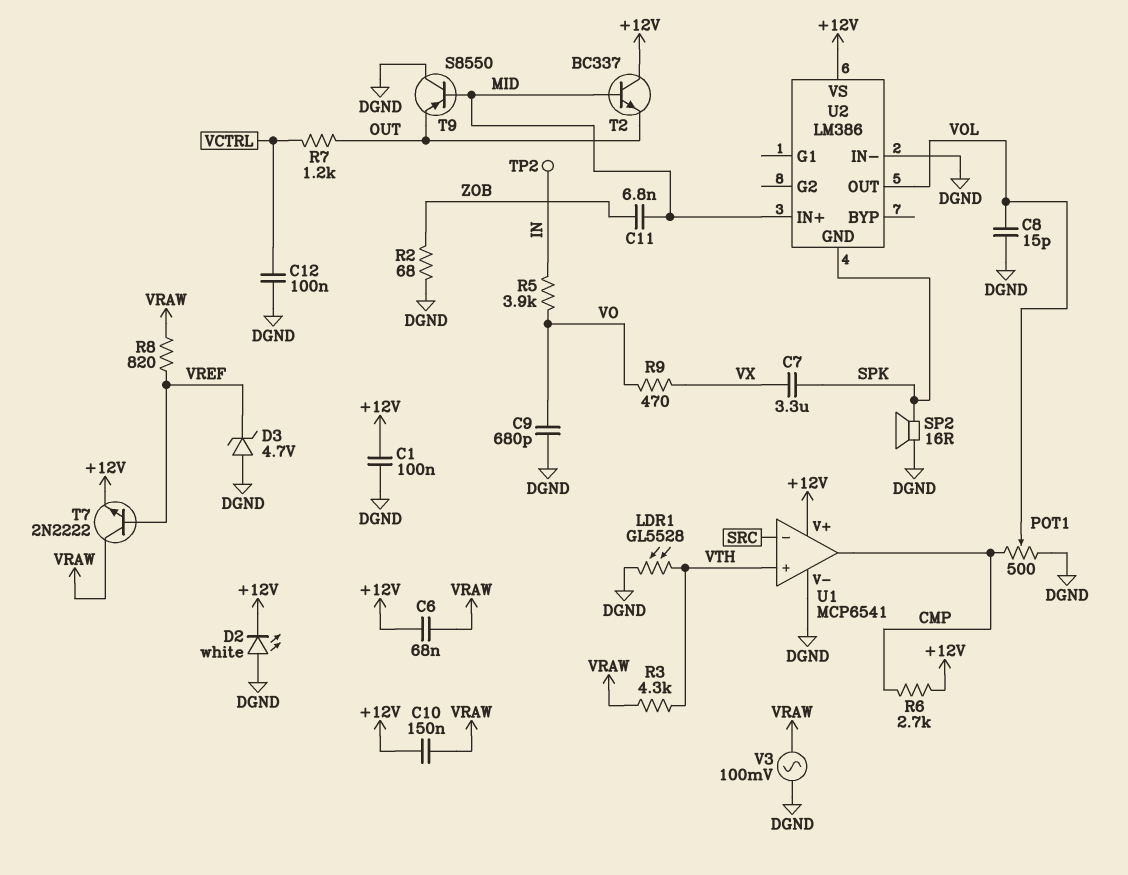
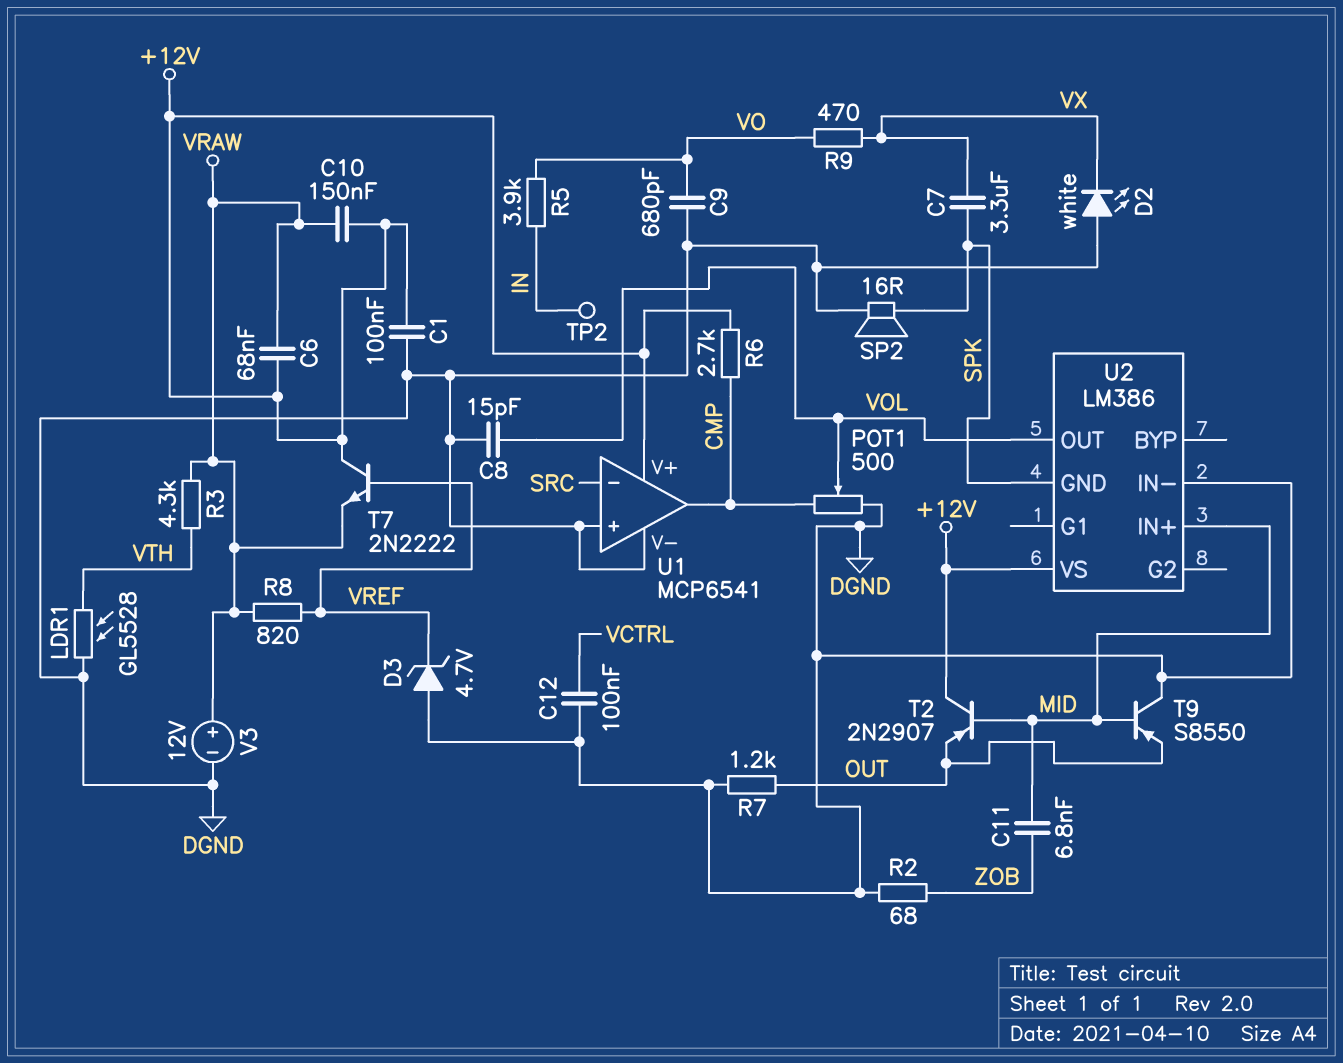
D2: LED white (A DGND, K +12V) -> LED white (A DGND, K VX)
R7: 1.2k (OUT, VCTRL) -> 1.2k (DGND, OUT)
T2: NPN BC337 (B MID, C +12V, E OUT) -> PNP 2N2907 (B MID, C +12V, E OUT)
T7: NPN 2N2222 (B VREF, C VRAW, E +12V) -> NPN 2N2222 (B VREF, C +12V, E VRAW)
U1 pin in+: VTH -> DGND
V3: AC 100mV (DGND, VRAW) -> 12V (plus VRAW, minus DGND)

